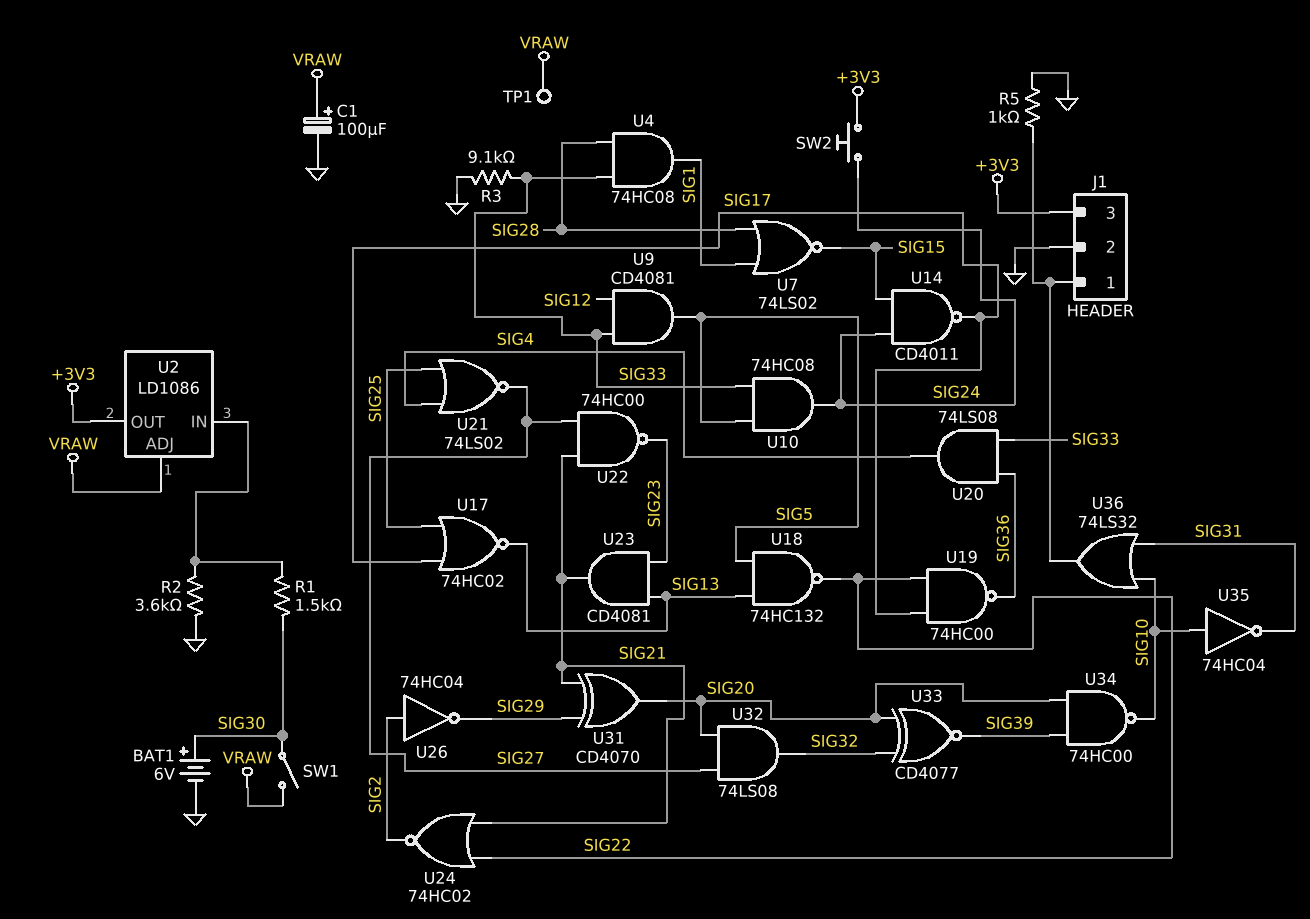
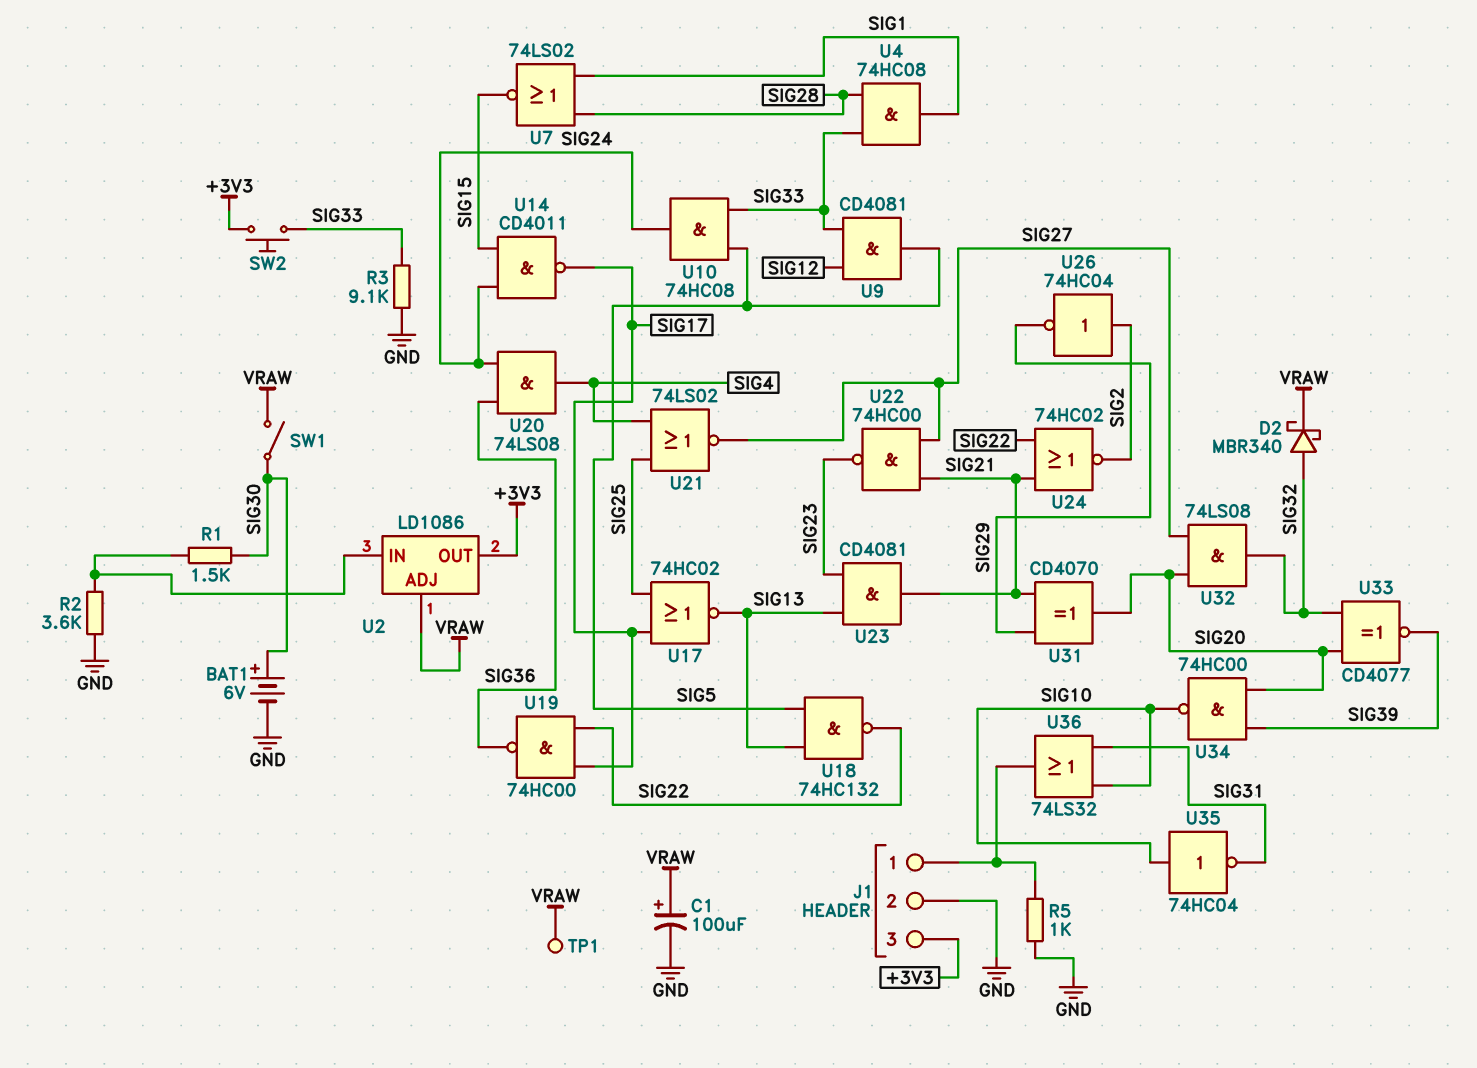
D2: none -> schottky MBR340 (A SIG32, K VRAW)
SW2: button (+3V3, SIG24) -> button (+3V3, SIG33)
U20: AND 74LS08 (in SIG33, in SIG36, out SIG4) -> AND 74LS08 (in SIG24, in SIG36, out SIG4)

